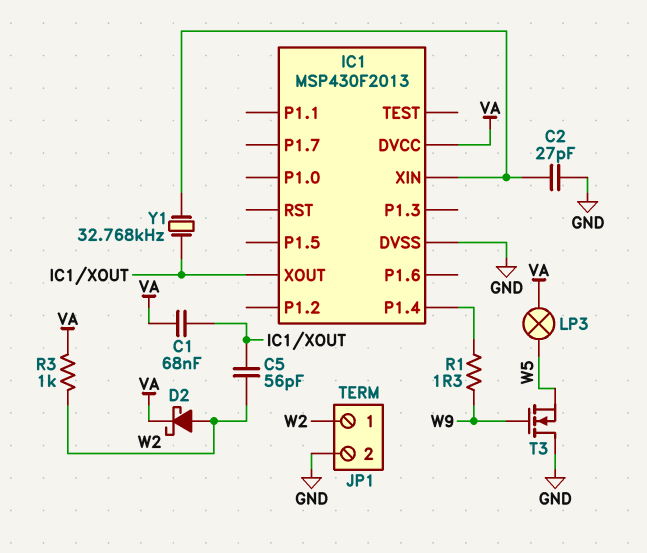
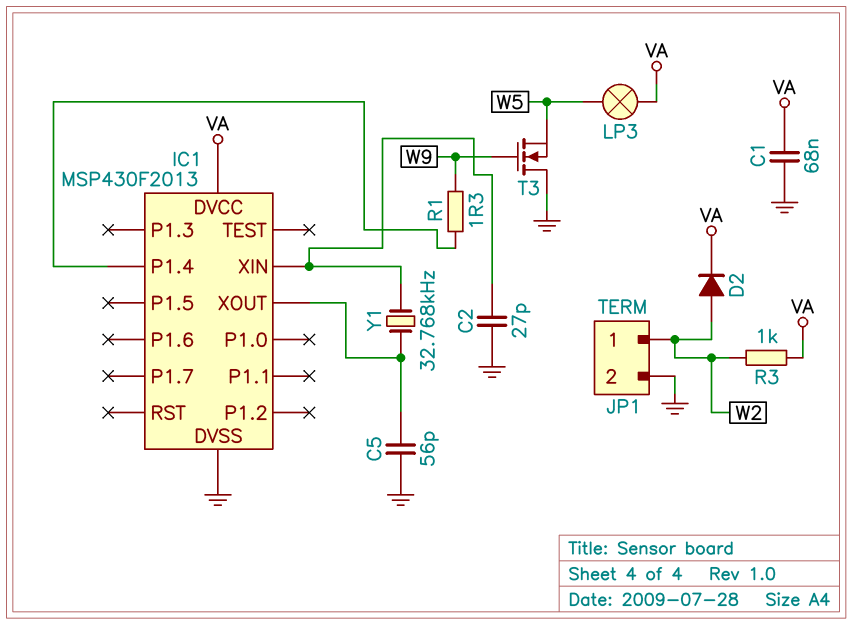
C1: 68nF (IC1/XOUT, VA) -> 68nF (GND, VA)
C5: 56pF (IC1/XOUT, W2) -> 56pF (GND, IC1/XOUT)
D2: schottky (A W2, K VA) -> diode (A W2, K VA)

